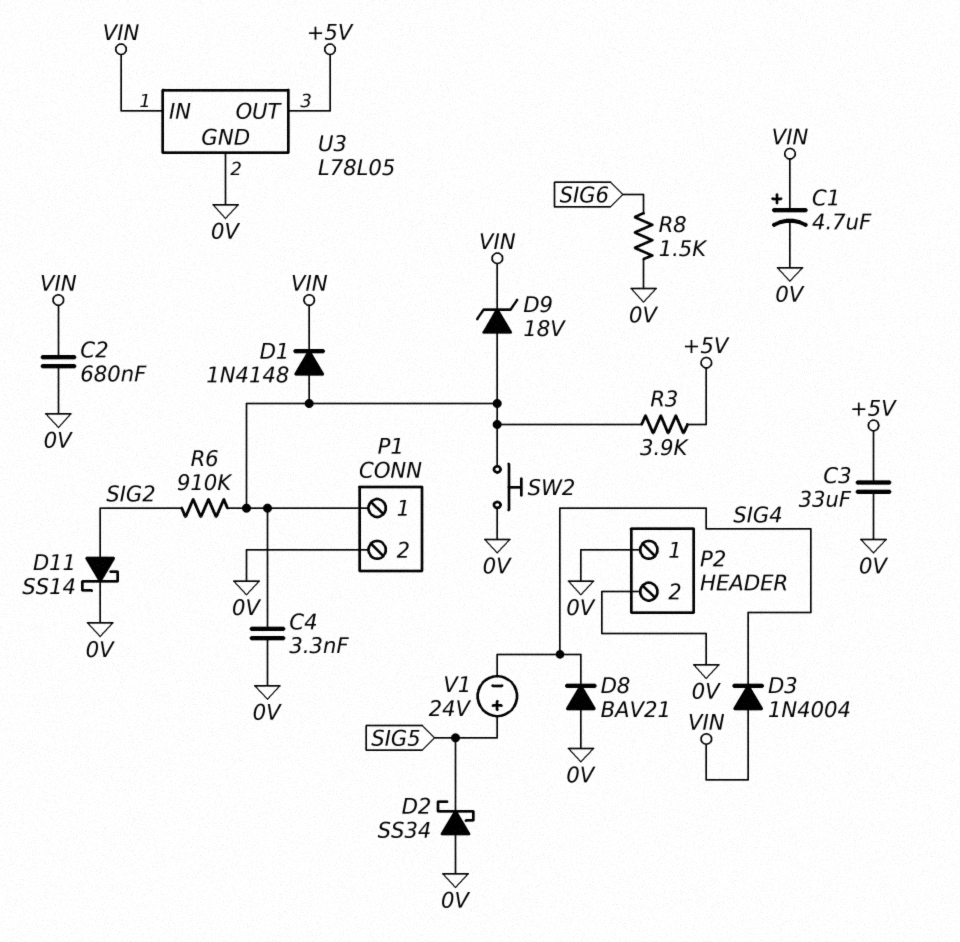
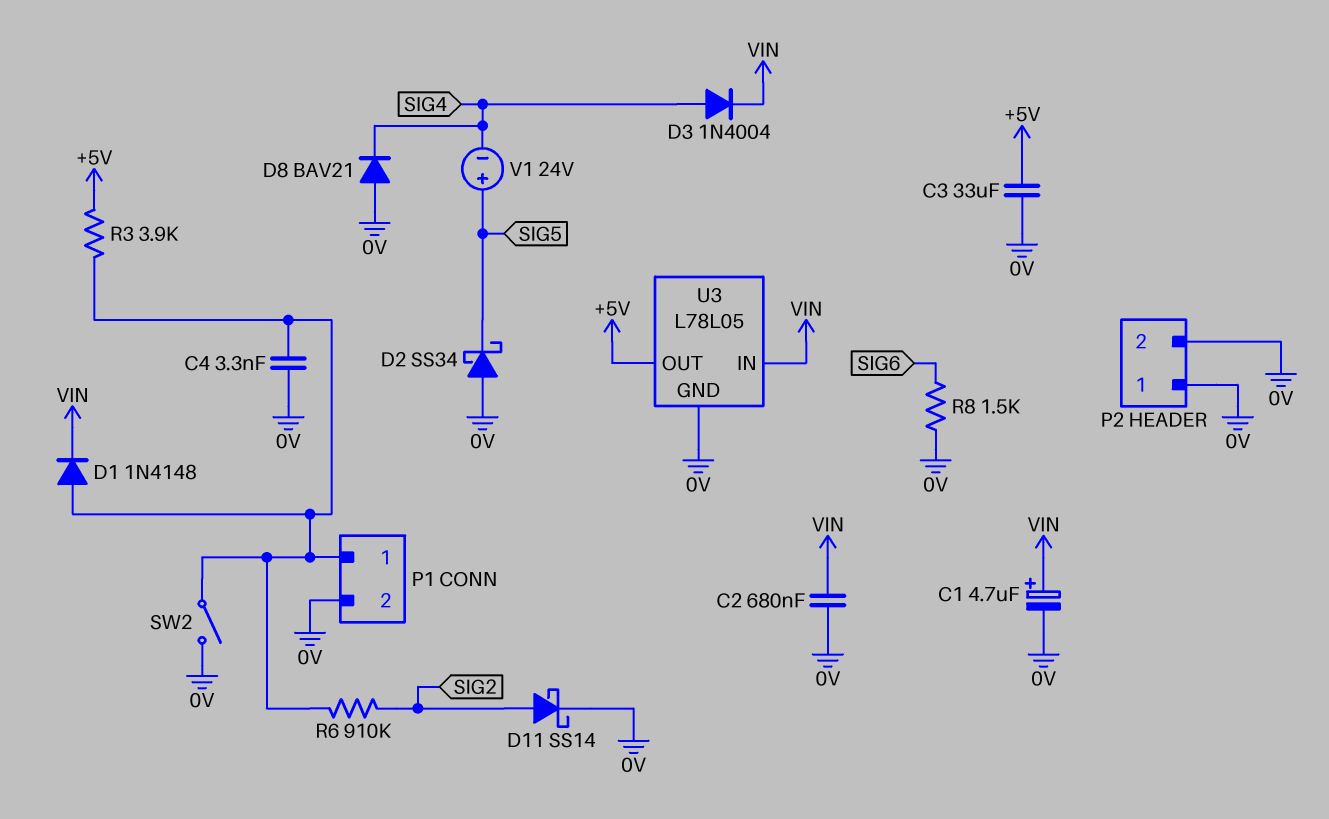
D3: diode 1N4004 (A VIN, K SIG4) -> diode 1N4004 (A SIG4, K VIN)
D9: zener 18V (A P1/1, K VIN) -> none
SW2: button (0V, P1/1) -> switch (0V, P1/1)

